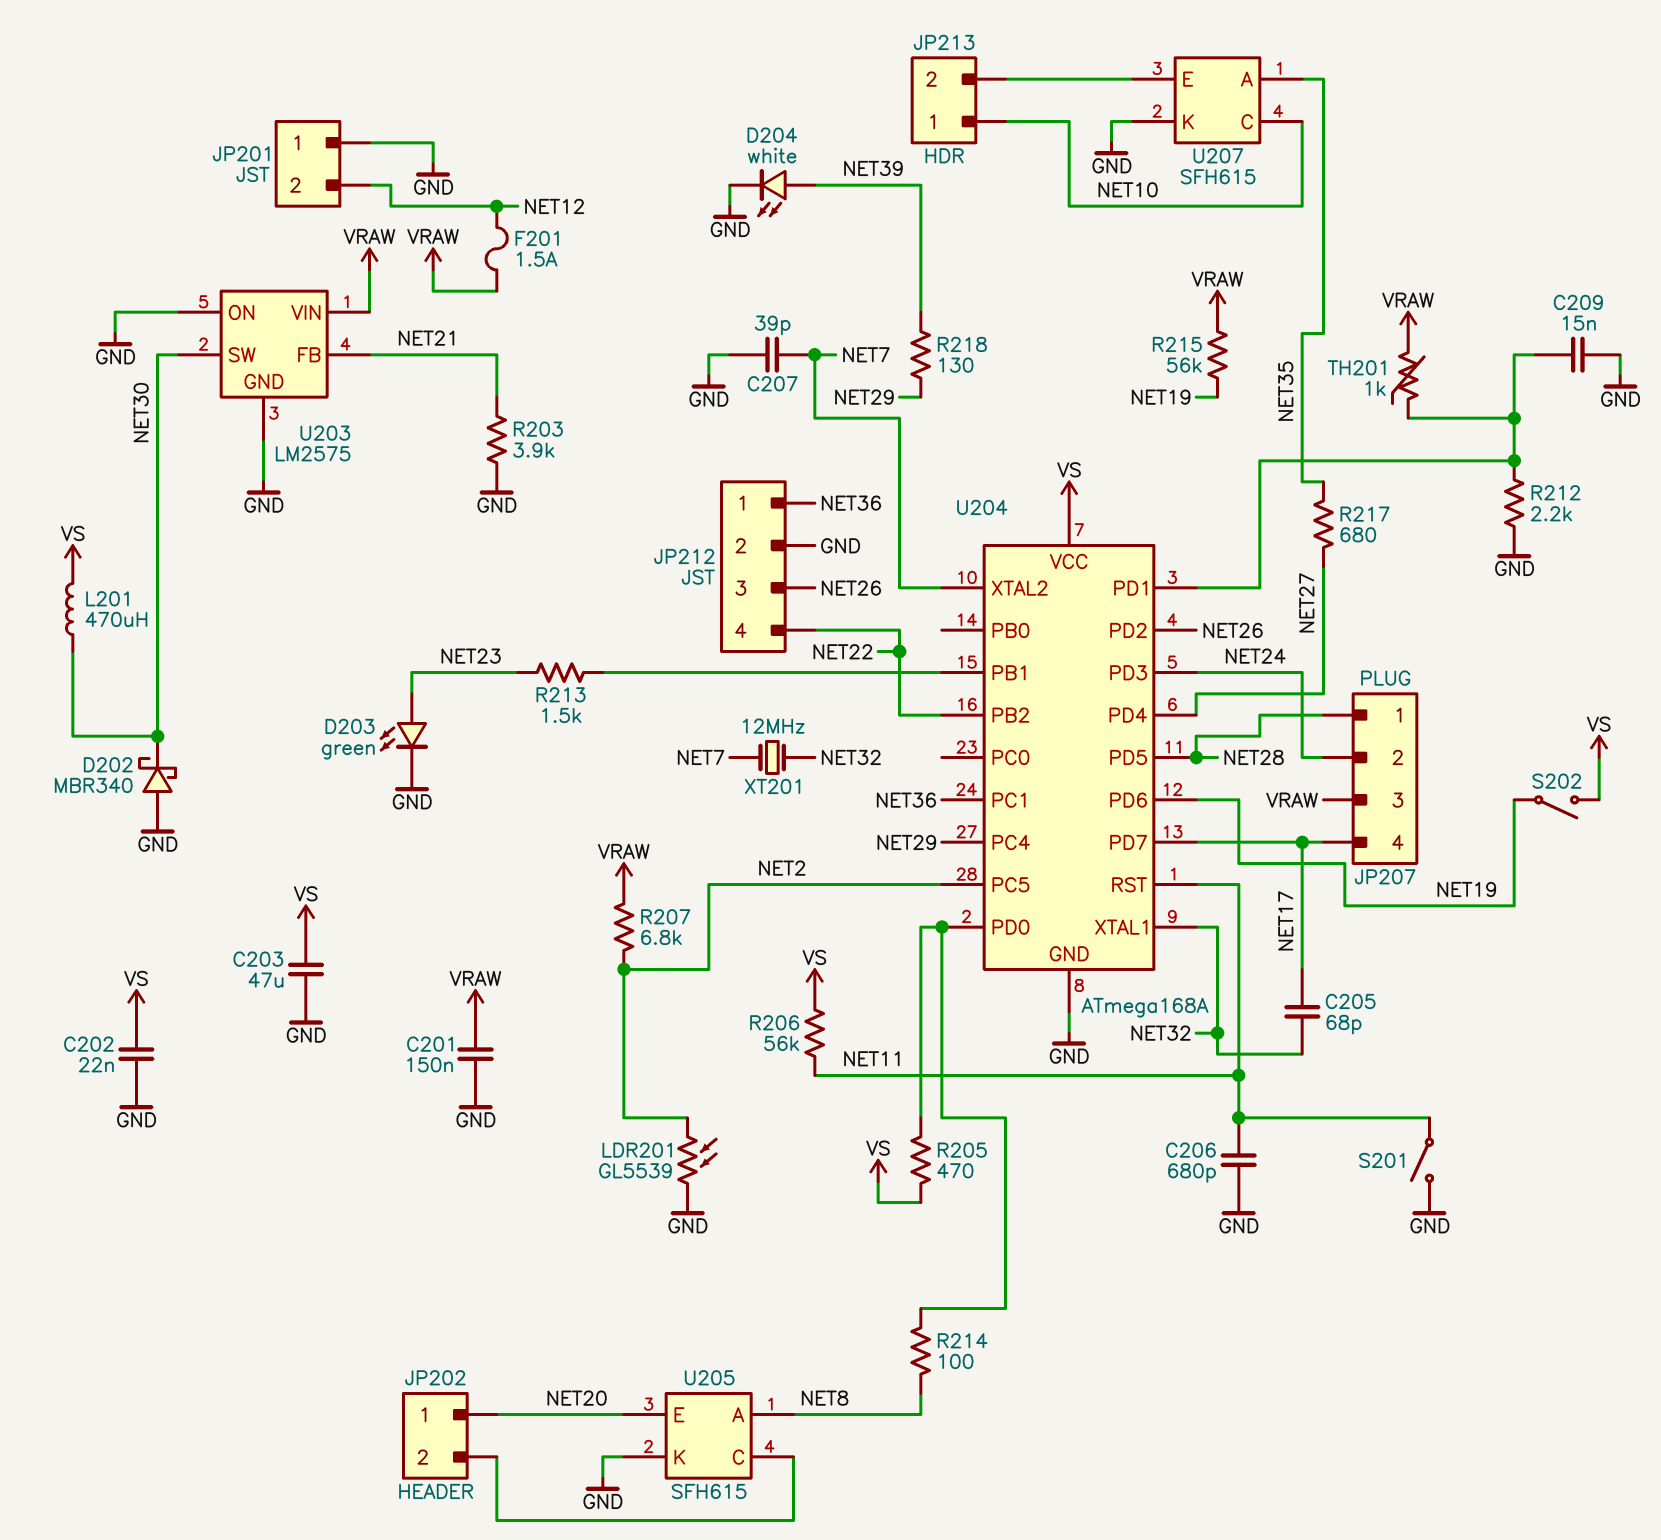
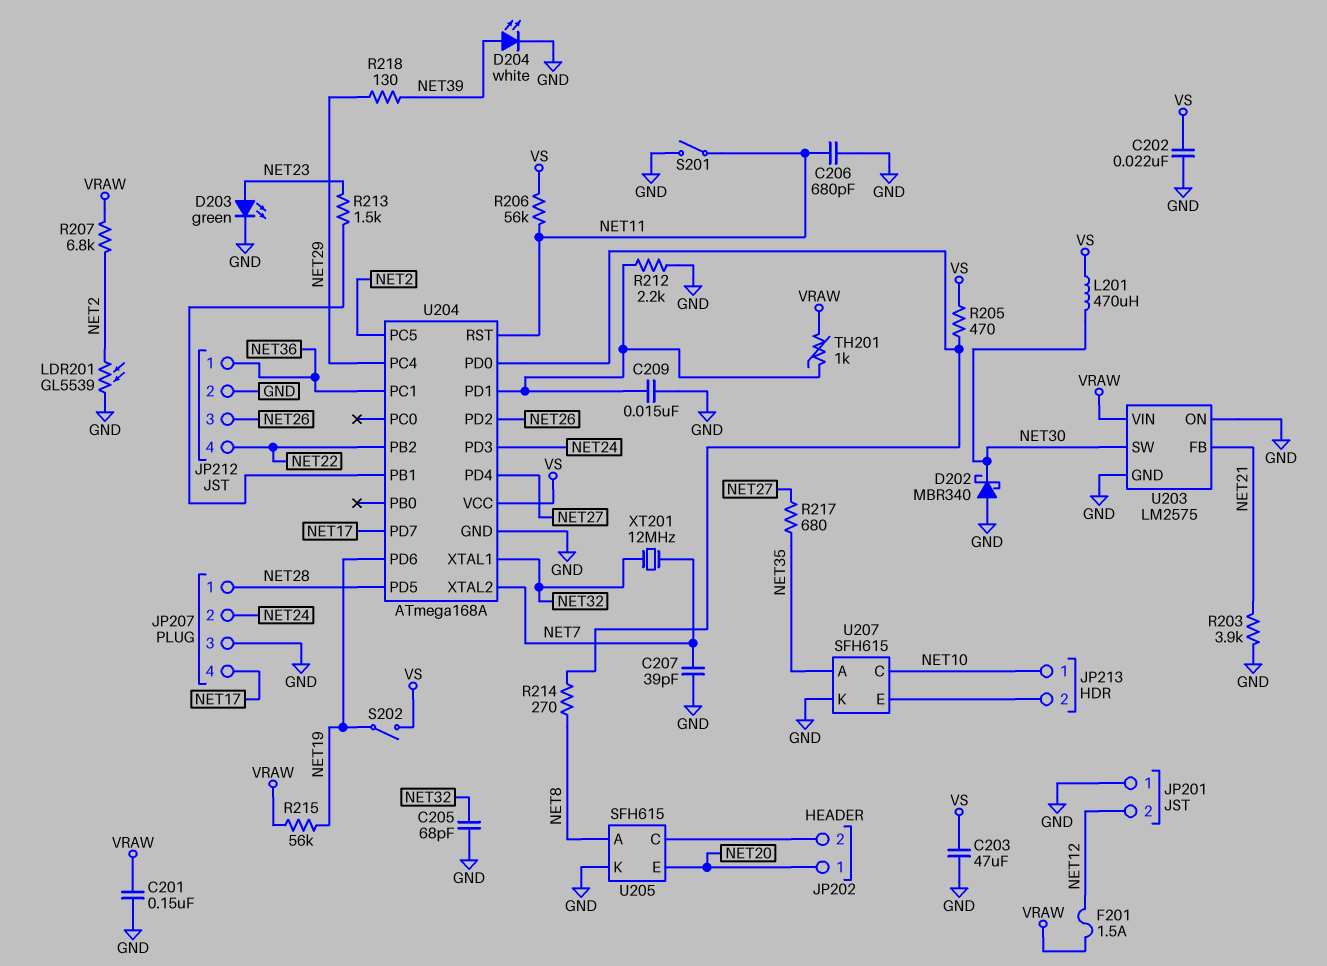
C205: 68pF (NET17, NET32) -> 68pF (GND, NET32)
JP207 pin 3: VRAW -> GND
R214: 100 (NET8, U204/PD0) -> 270 (NET8, U204/PD0)

